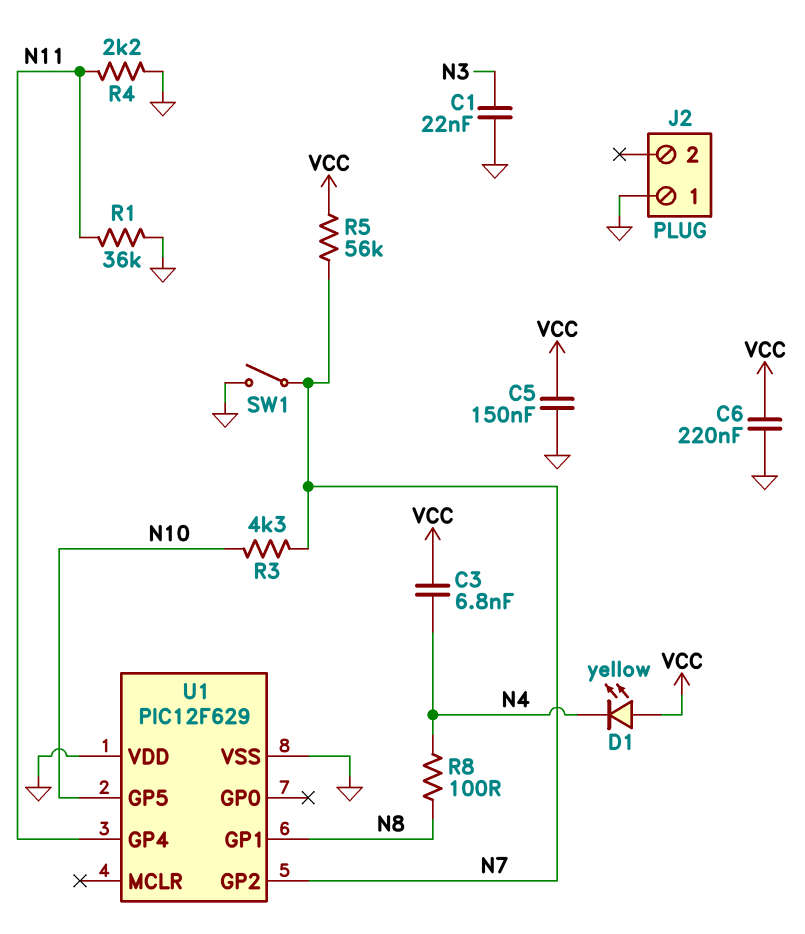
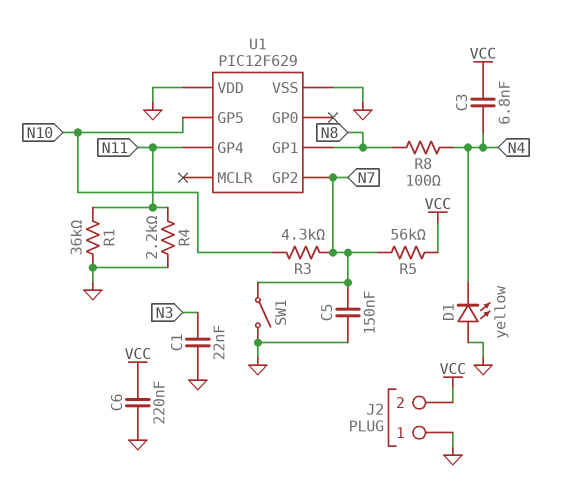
C5: 150nF (GND, VCC) -> 150nF (GND, N7)
D1: LED yellow (A VCC, K N4) -> LED yellow (A GND, K N4)
J2 pin 2: none -> VCC

